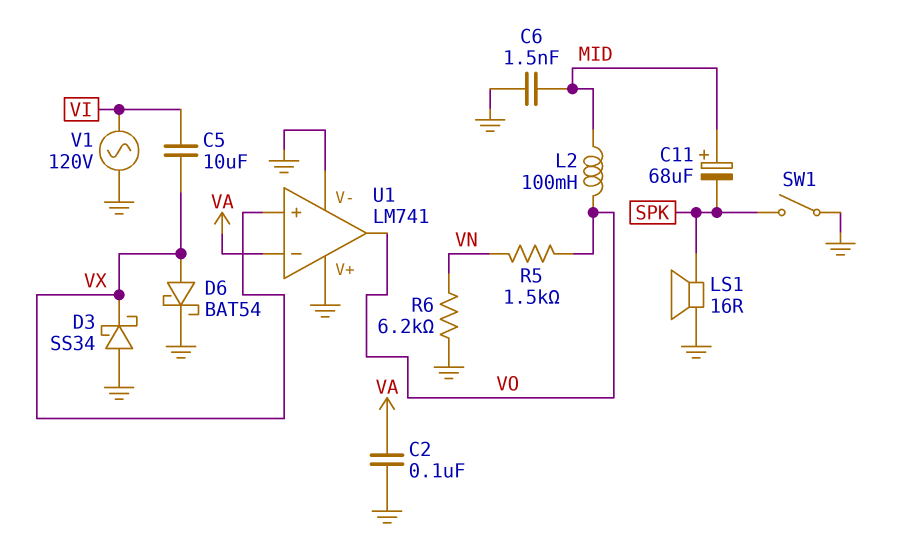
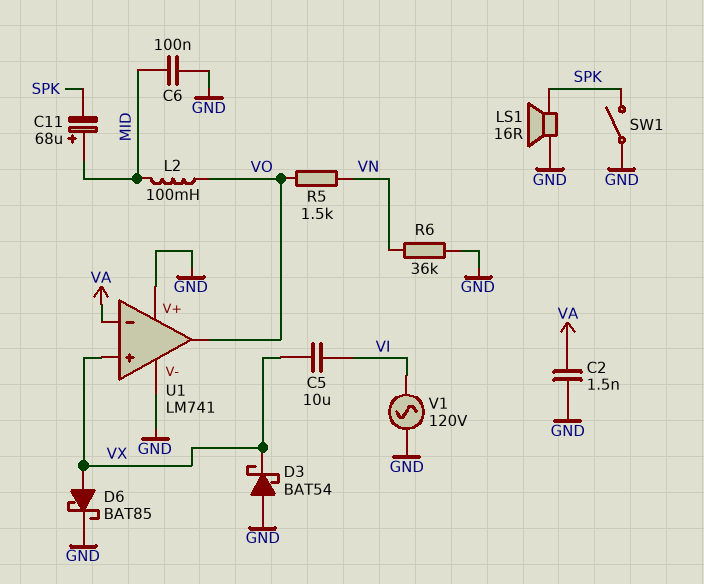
C2: 100nF (GND, VA) -> 1.5nF (GND, VA)
C6: 1.5nF (GND, MID) -> 100nF (GND, MID)
D3: schottky SS34 (A GND, K VX) -> schottky BAT54 (A GND, K VX)
D6: schottky BAT54 (A VX, K GND) -> schottky BAT85 (A VX, K GND)
R6: 6.2k (GND, VN) -> 36k (GND, VN)

